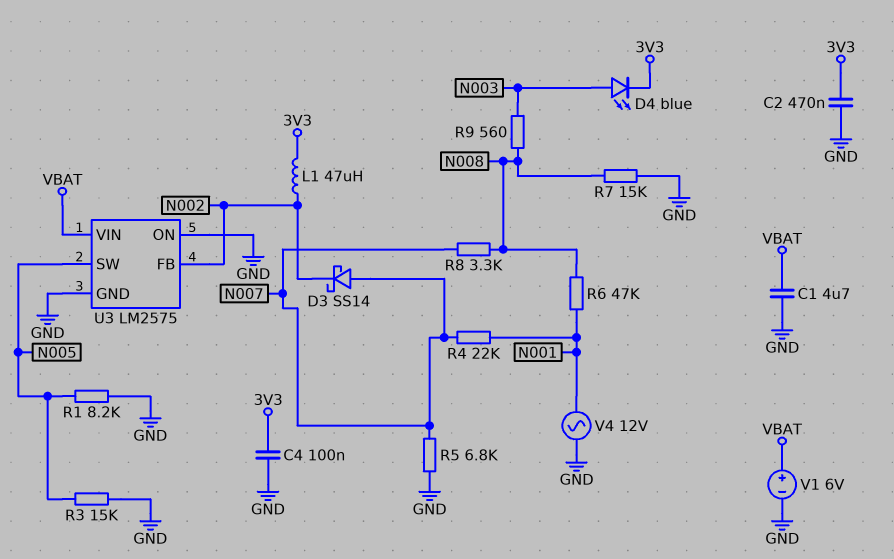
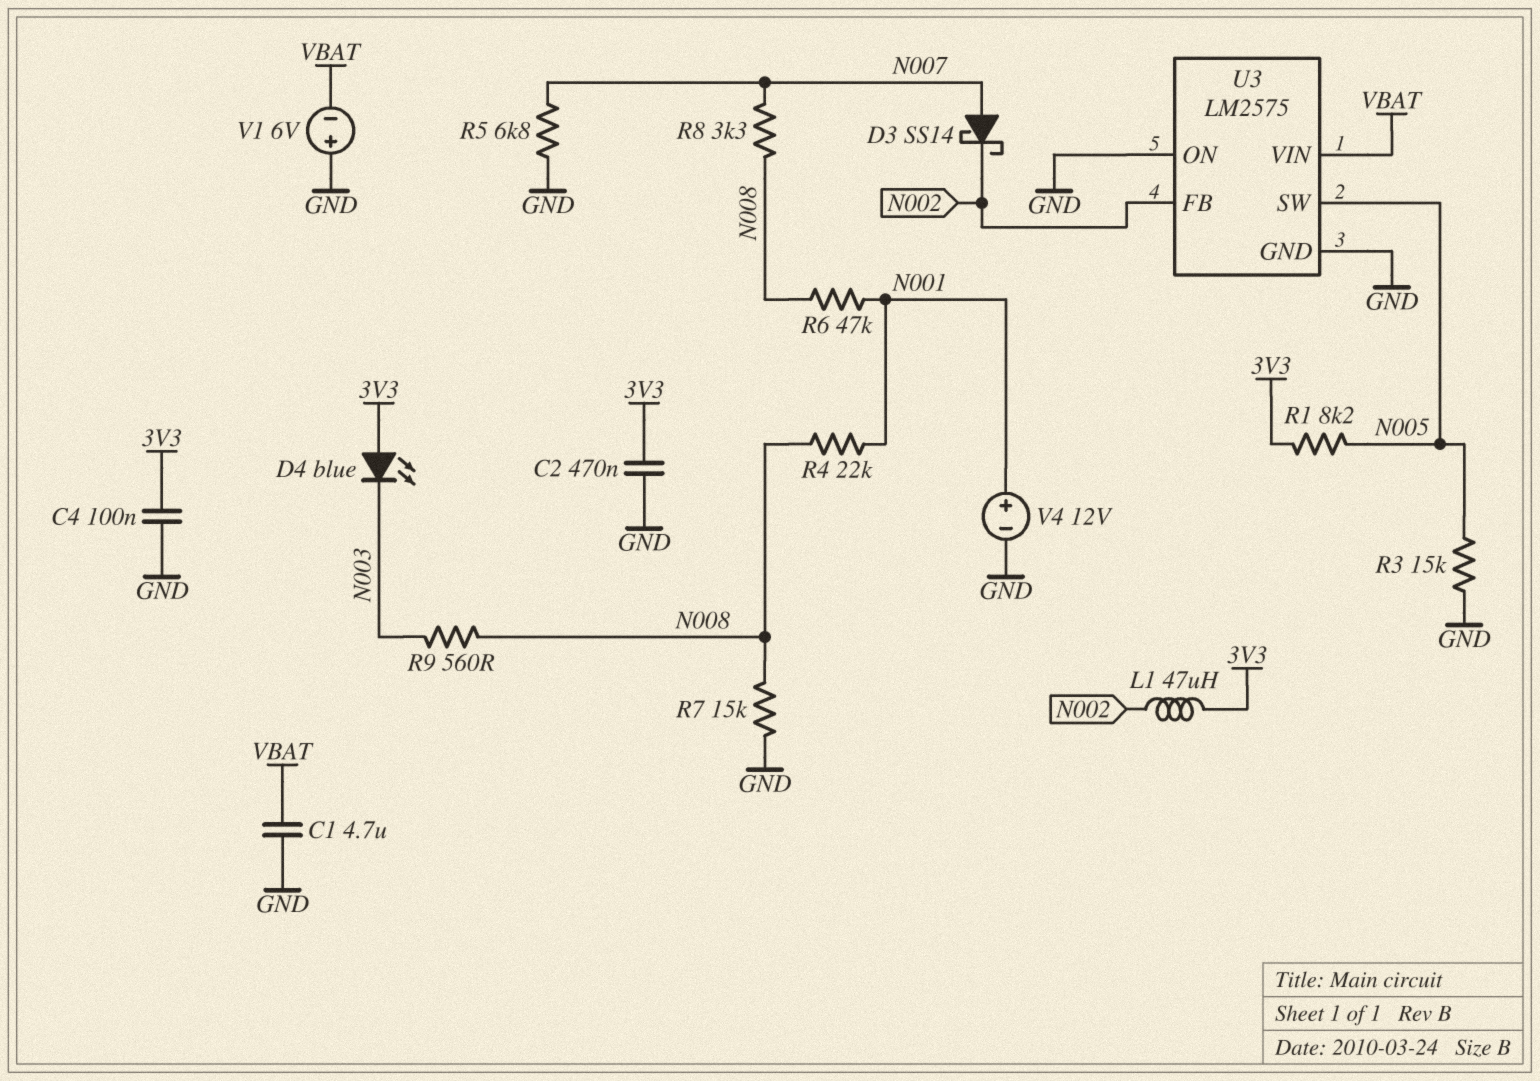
D4: LED blue (A N003, K 3V3) -> LED blue (A 3V3, K N003)
R1: 8.2k (GND, N005) -> 8.2k (3V3, N005)
R4: 22k (N001, N007) -> 22k (N001, N008)
V1: 6V (plus VBAT, minus GND) -> 6V (plus GND, minus VBAT)
V4: AC 12V (GND, N001) -> 12V (plus N001, minus GND)

